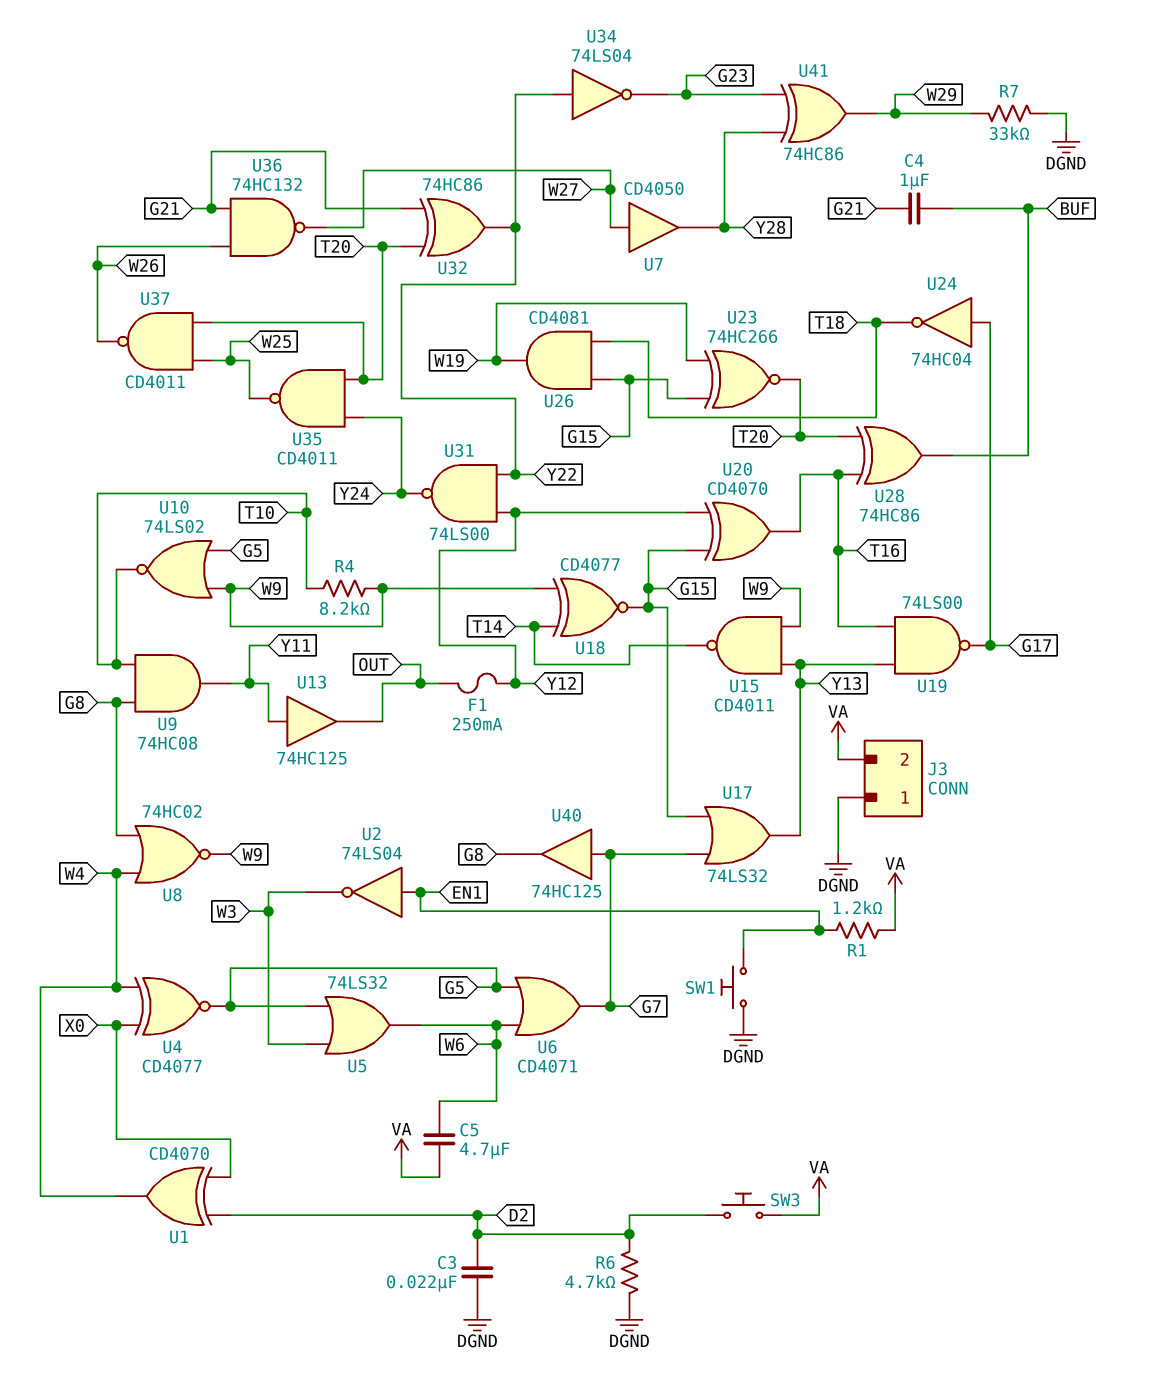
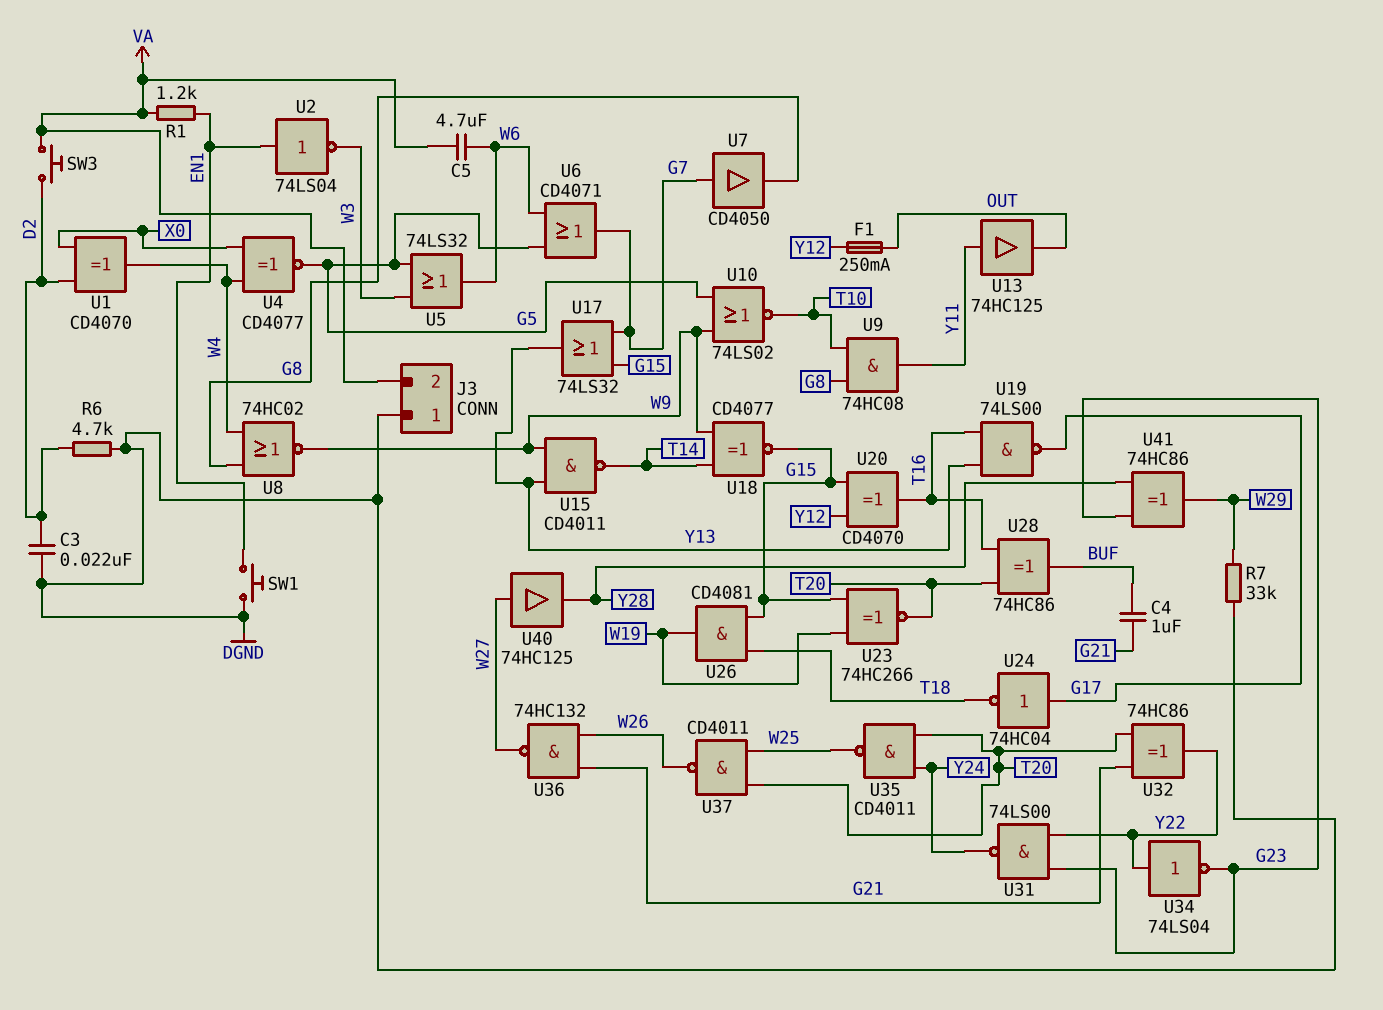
R4: 8.2k (T10, W9) -> none
U7: buffer CD4050 (in W27, out Y28) -> buffer CD4050 (in G7, out G8)
U31: NAND 74LS00 (in Y12, in Y22, out Y24) -> NAND 74LS00 (in G23, in Y22, out Y24)
U40: buffer 74HC125 (in G7, out G8) -> buffer 74HC125 (in W27, out Y28)

